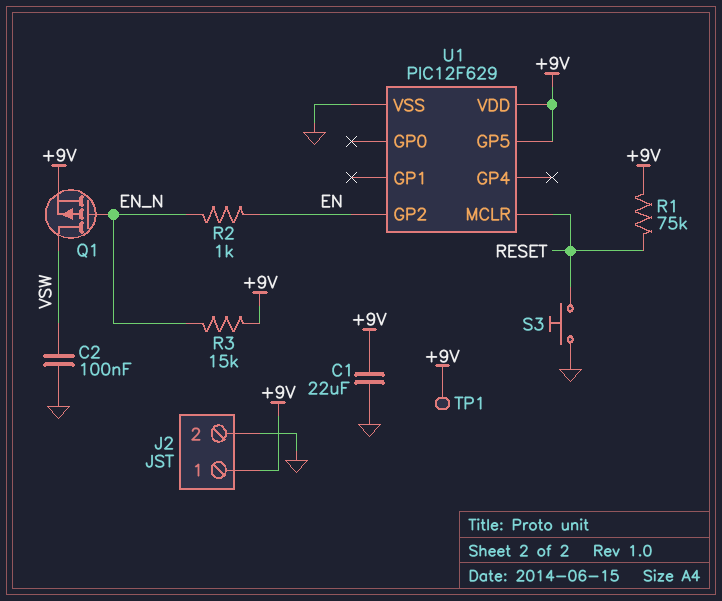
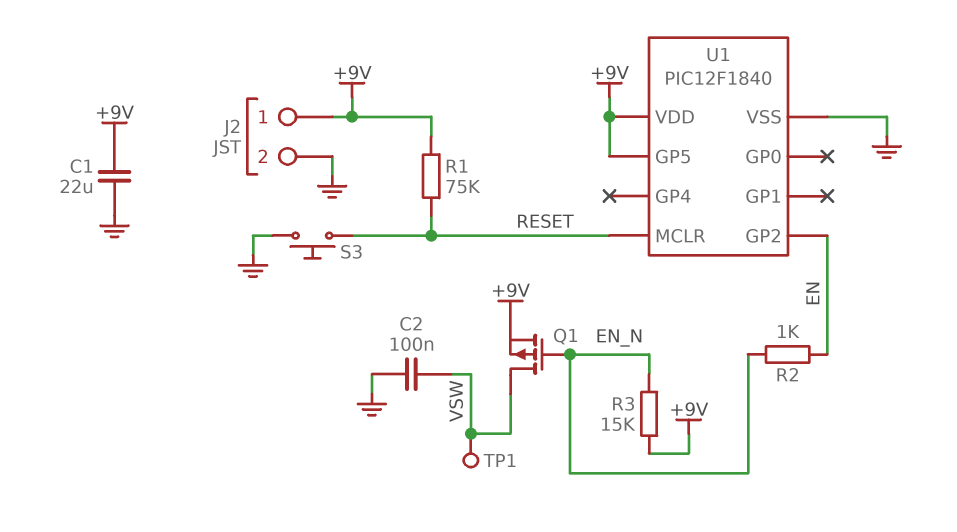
TP1: test point (+9V) -> test point (VSW)
U1: PIC12F629 -> PIC12F1840

